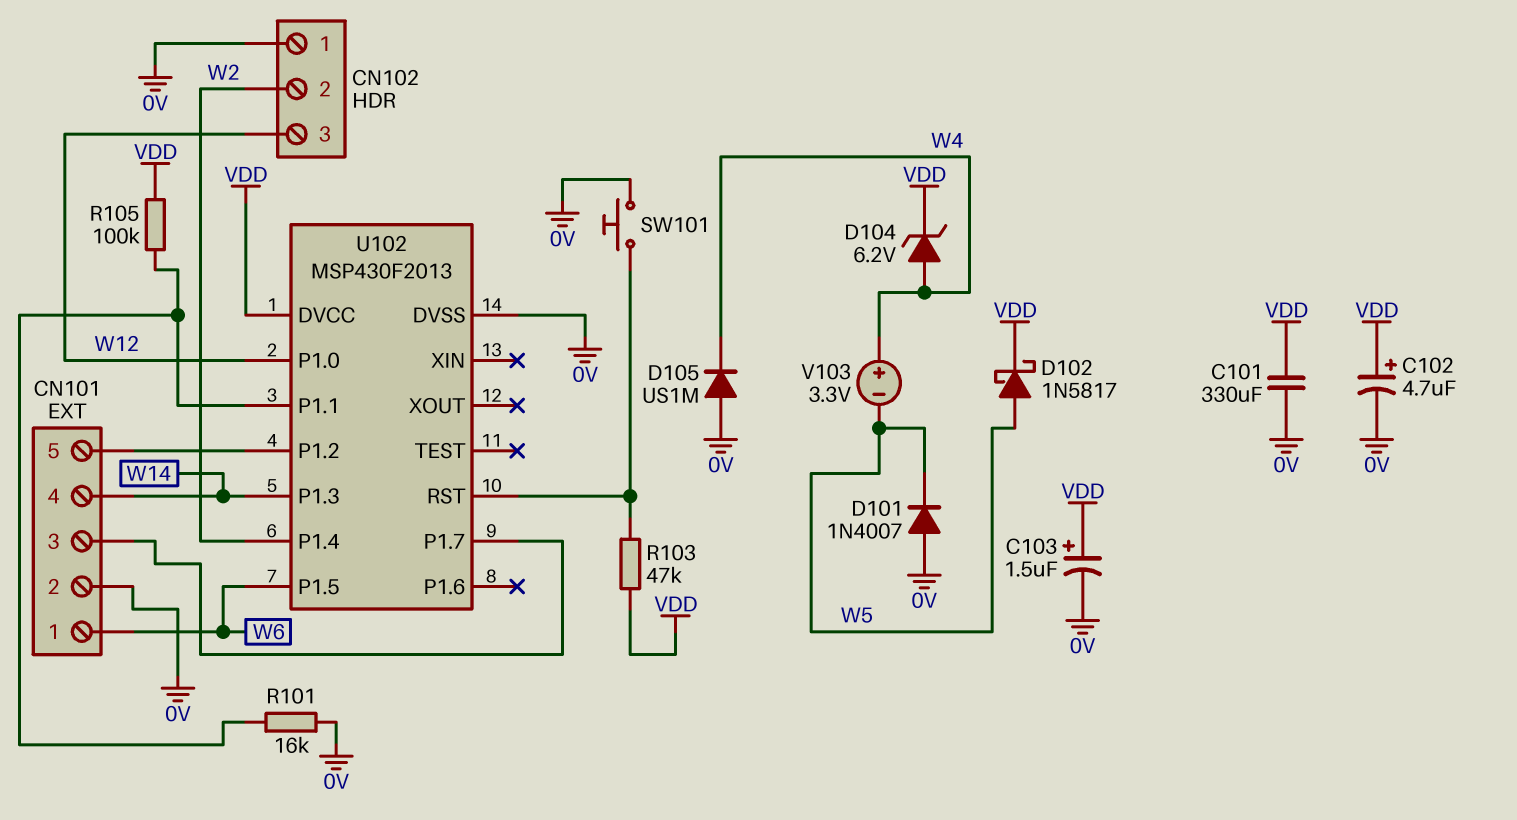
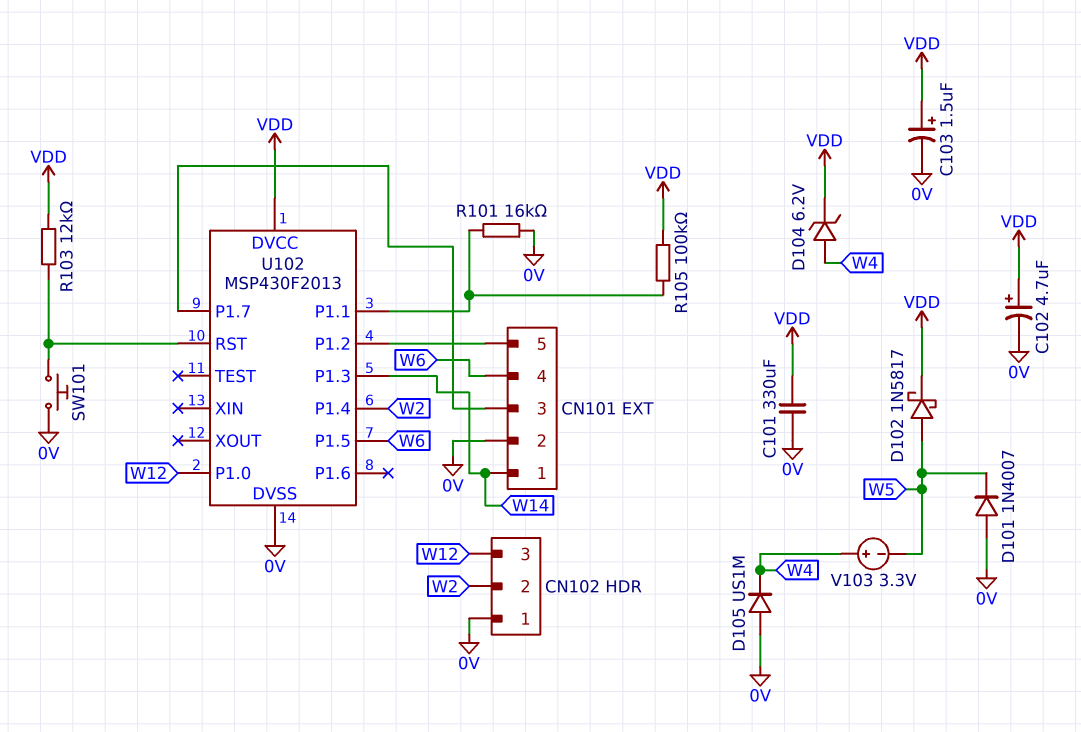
CN101 pin 1: W6 -> W14
CN101 pin 4: W14 -> W6
R103: 47k (U102/RST, VDD) -> 12k (U102/RST, VDD)

